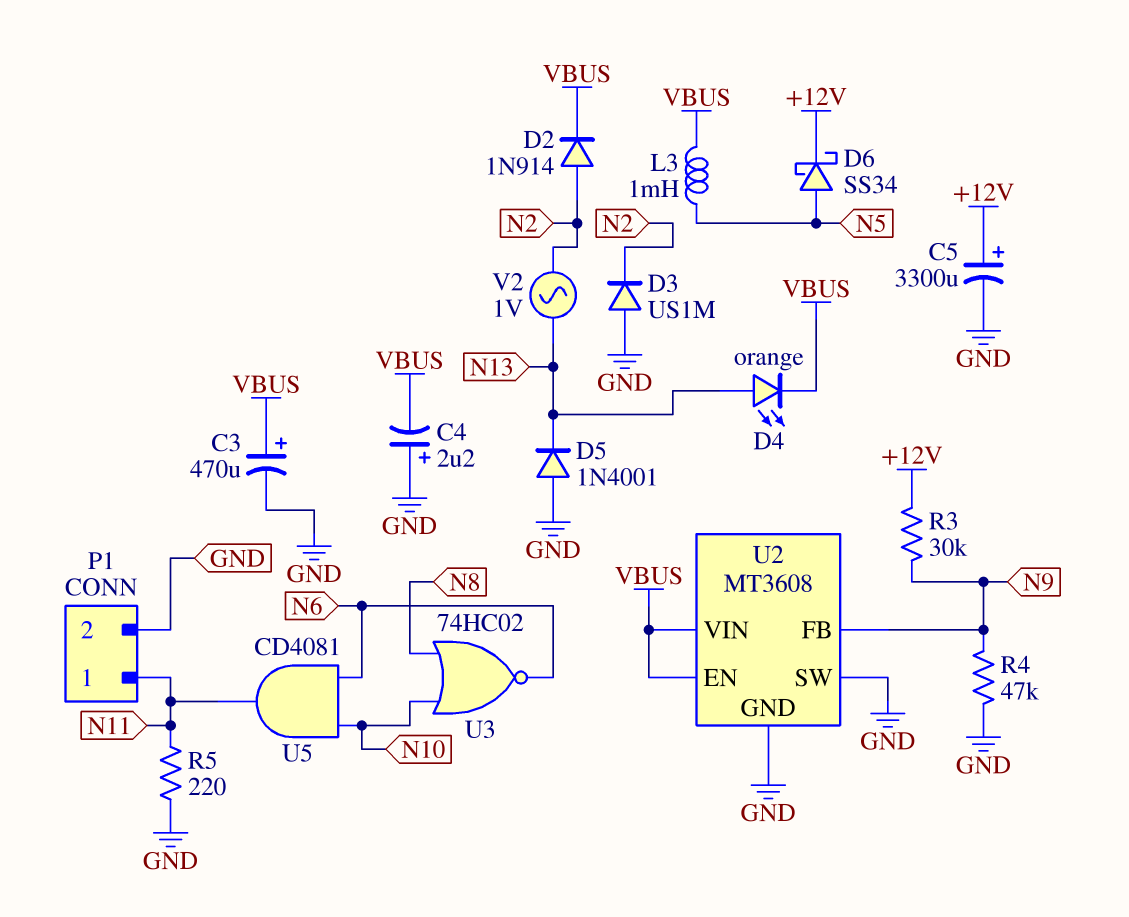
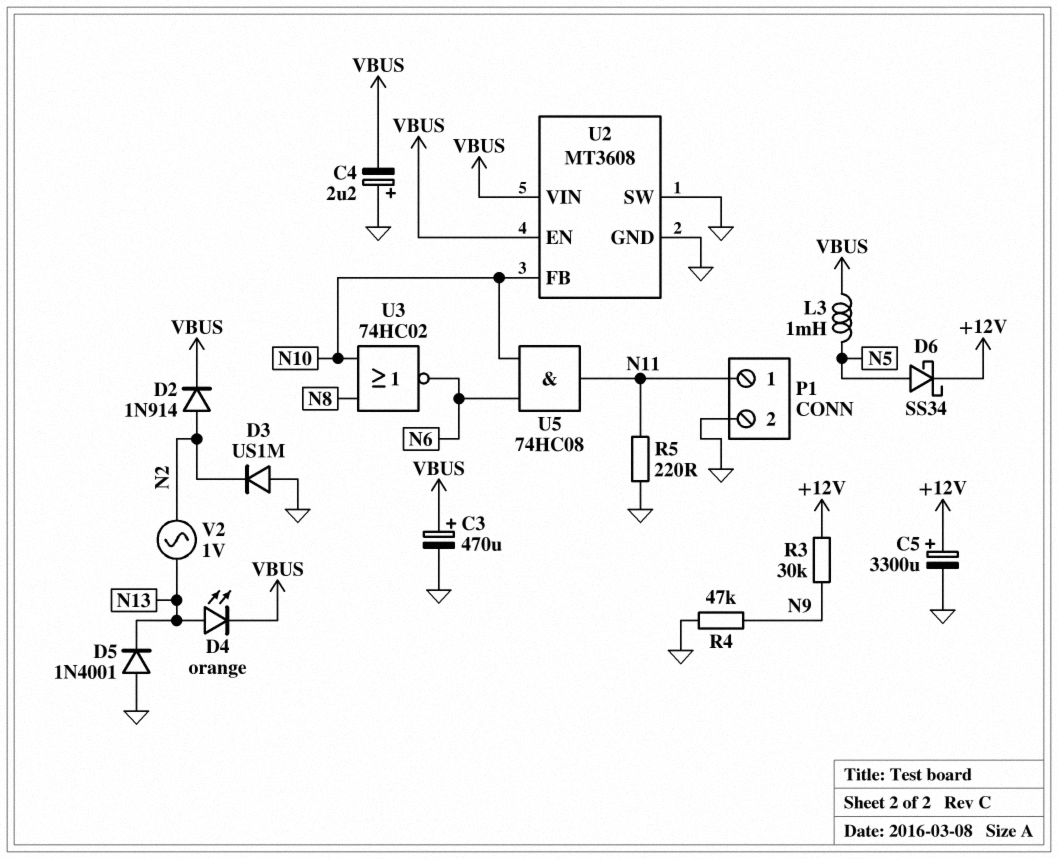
U2 pin FB: N9 -> N10
U5: AND CD4081 (in N6, in N10, out N11) -> AND 74HC08 (in N6, in N10, out N11)

